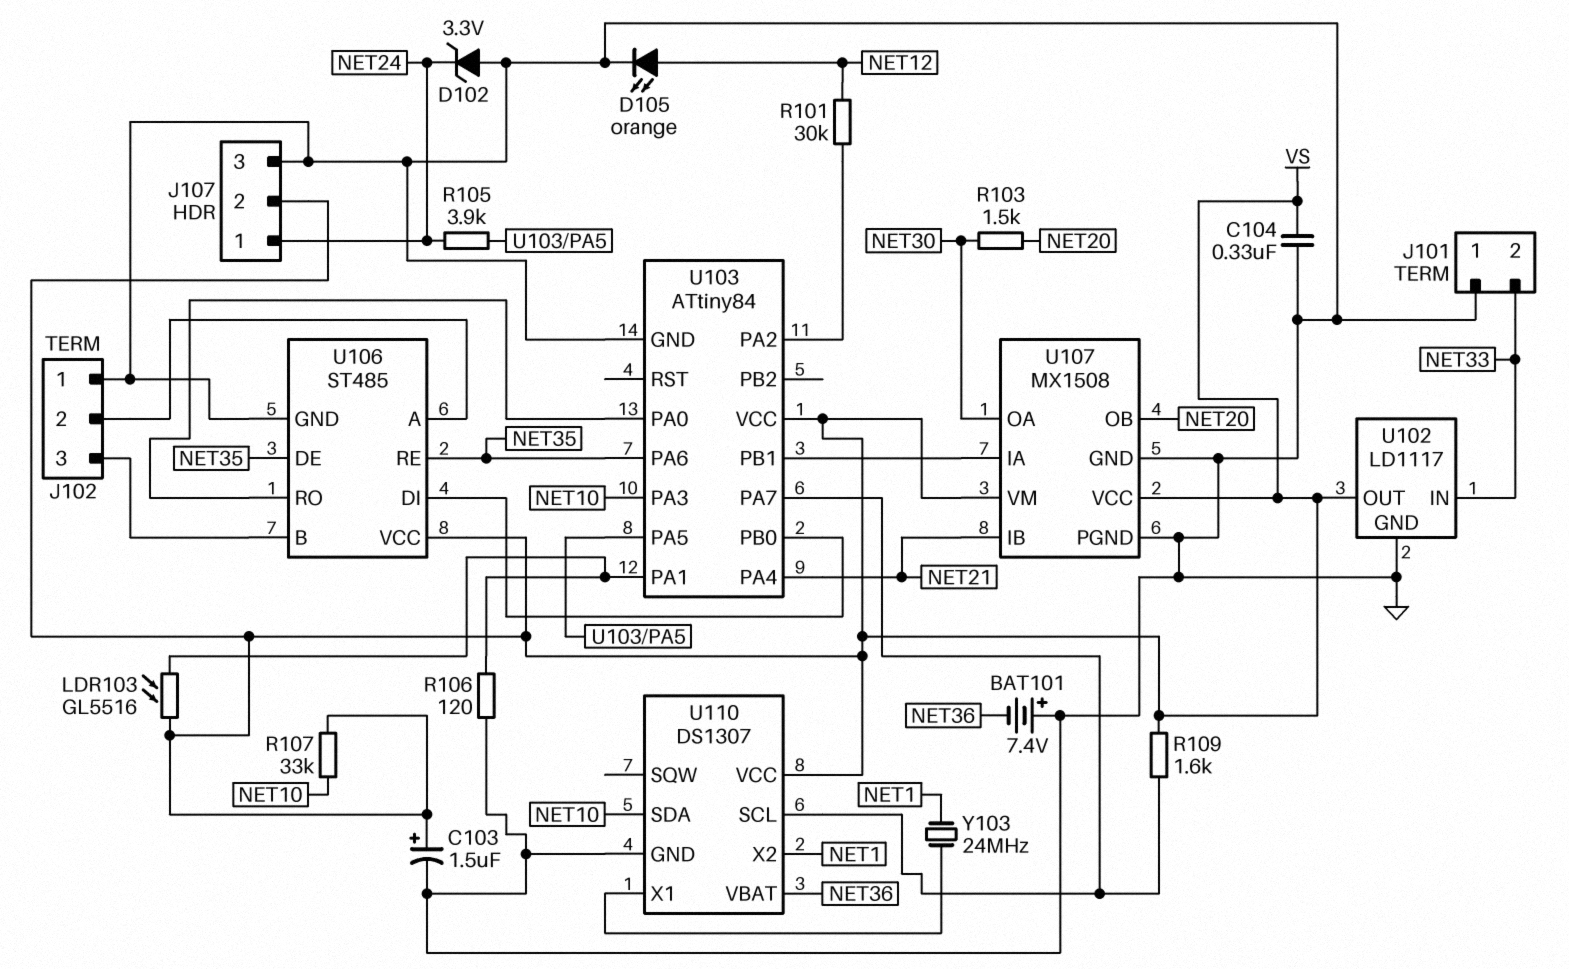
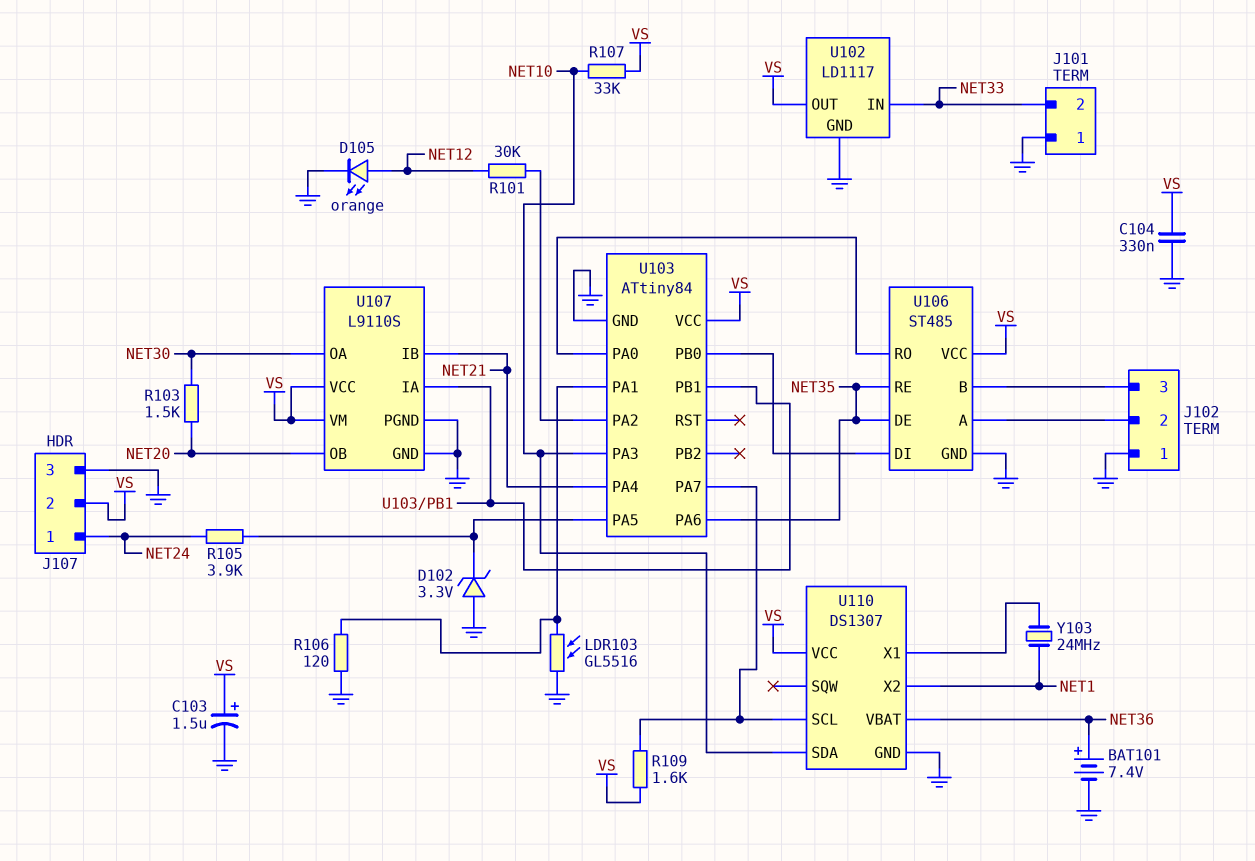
BAT101: 7.4V (plus GND, minus NET36) -> 7.4V (plus NET36, minus GND)
D102: zener 3.3V (A GND, K NET24) -> zener 3.3V (A GND, K U103/PA5)
LDR103: GL5516 (U103/PA1, VS) -> GL5516 (GND, U103/PA1)
U107: MX1508 -> L9110S

